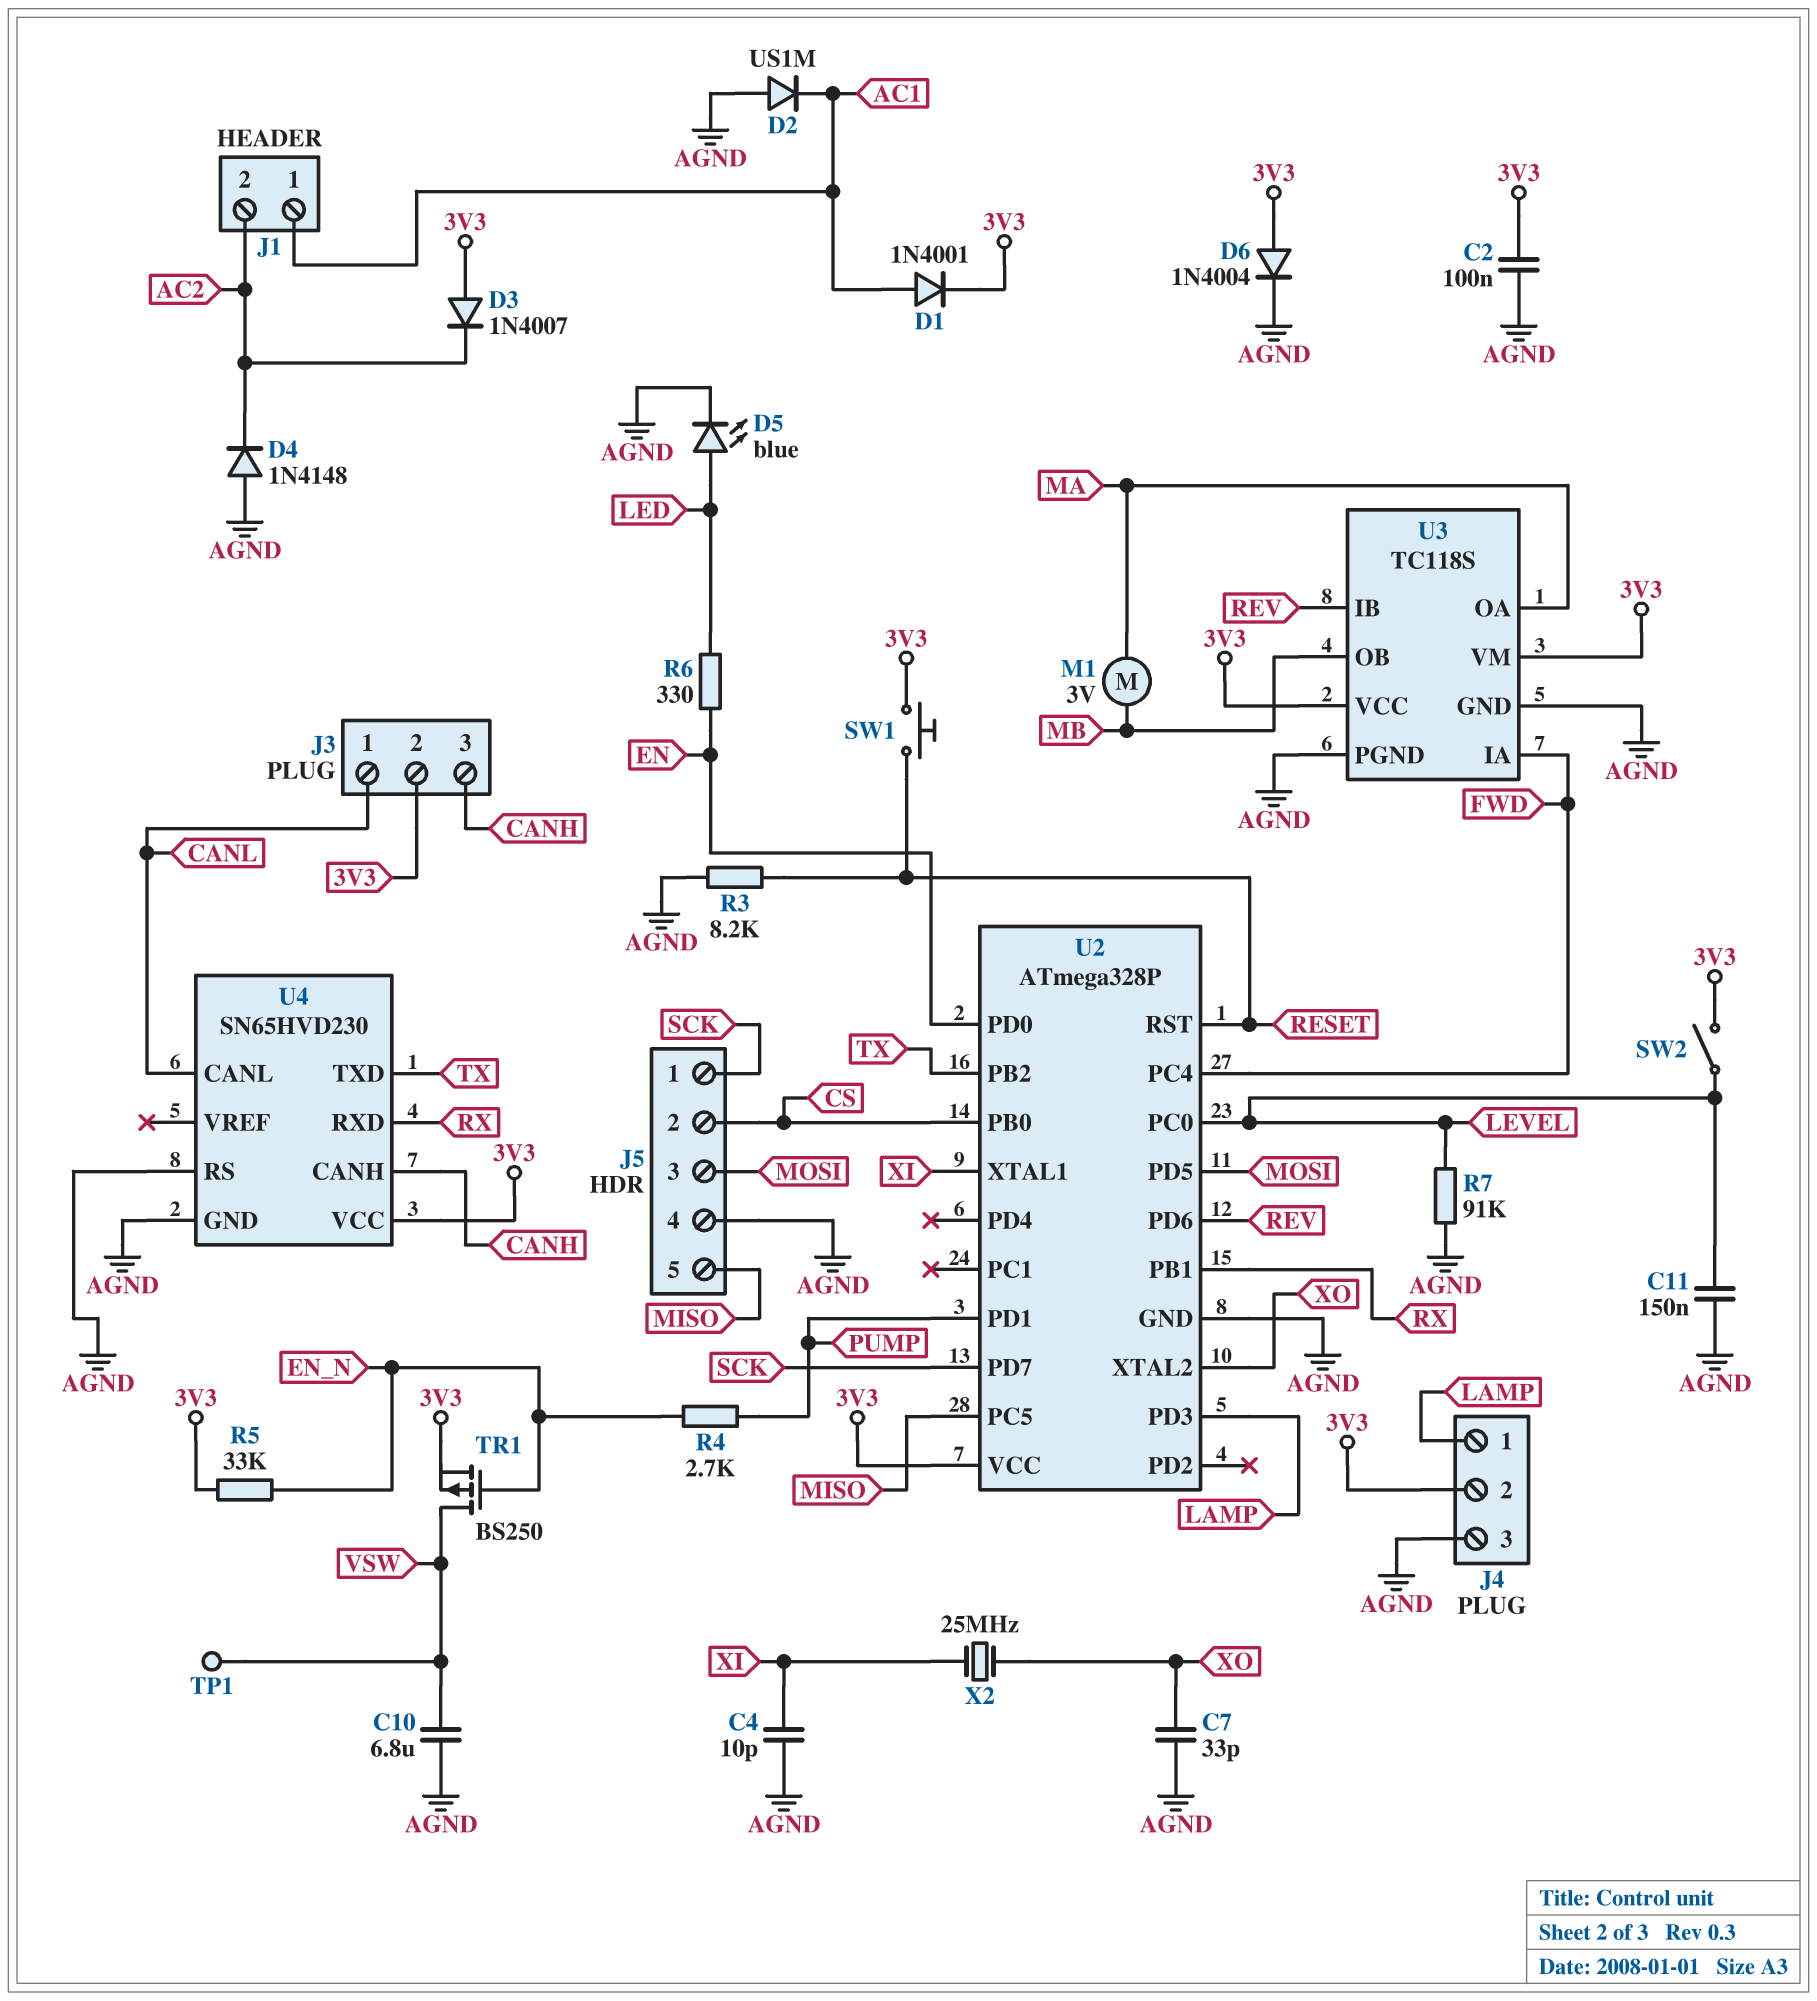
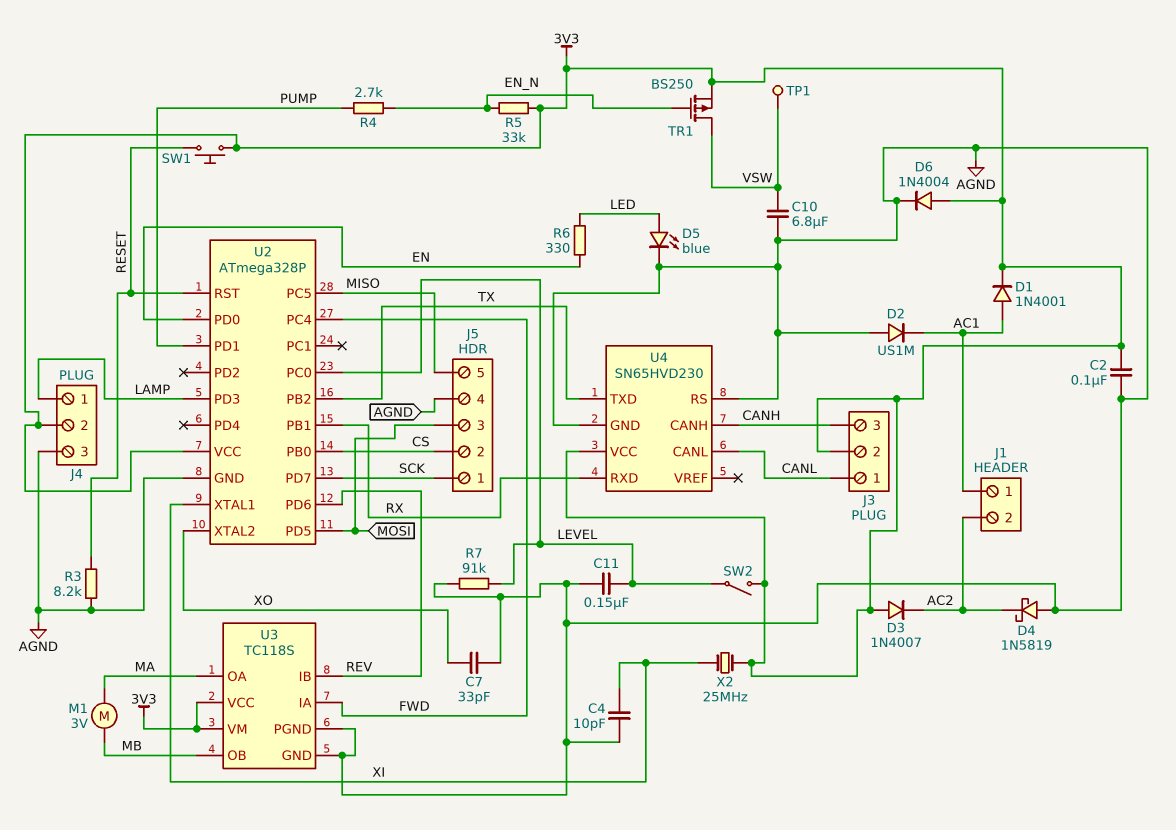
D4: diode 1N4148 (A AGND, K AC2) -> schottky 1N5819 (A AGND, K AC2)
X2: 25MHz (XI, XO) -> 25MHz (3V3, XI)

